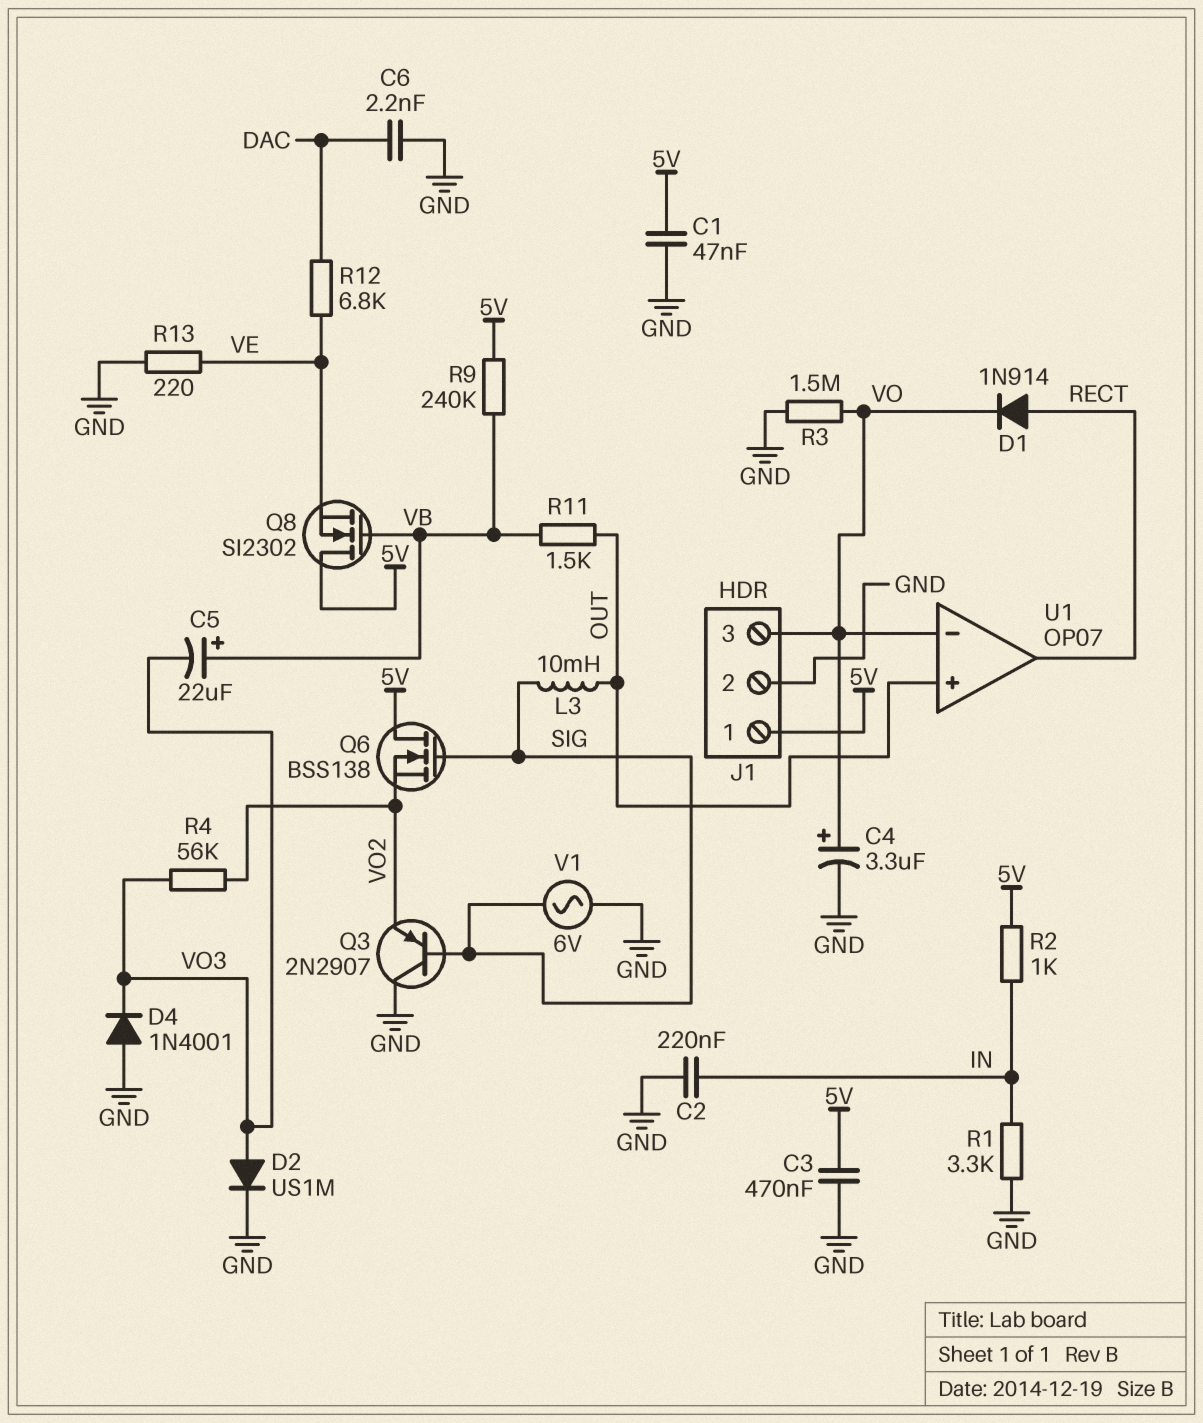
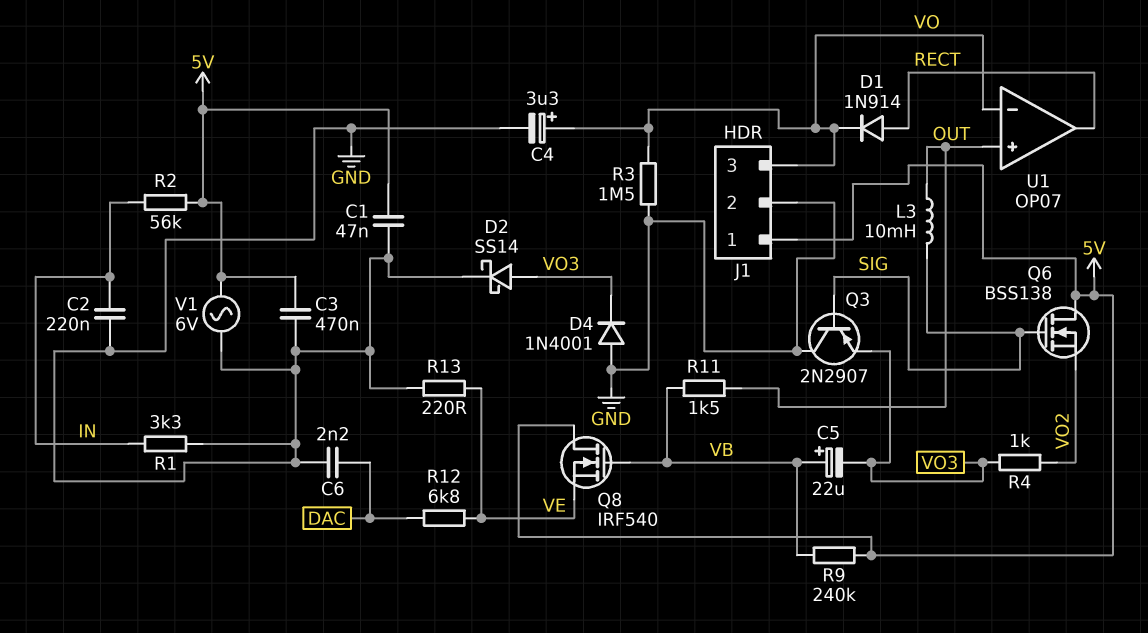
D2: diode US1M (A VO3, K GND) -> schottky SS14 (A VO3, K GND)
Q3: PNP 2N2907 (B SIG, C GND, E VO2) -> PNP 2N2907 (B SIG, C GND, E VO3)
Q8: NMOS SI2302 (G VB, D 5V, S VE) -> NMOS IRF540 (G VB, D 5V, S VE)
R2: 1k (5V, IN) -> 56k (5V, IN)
R4: 56k (VO2, VO3) -> 1k (VO2, VO3)
V1: AC 6V (GND, SIG) -> AC 6V (5V, GND)

